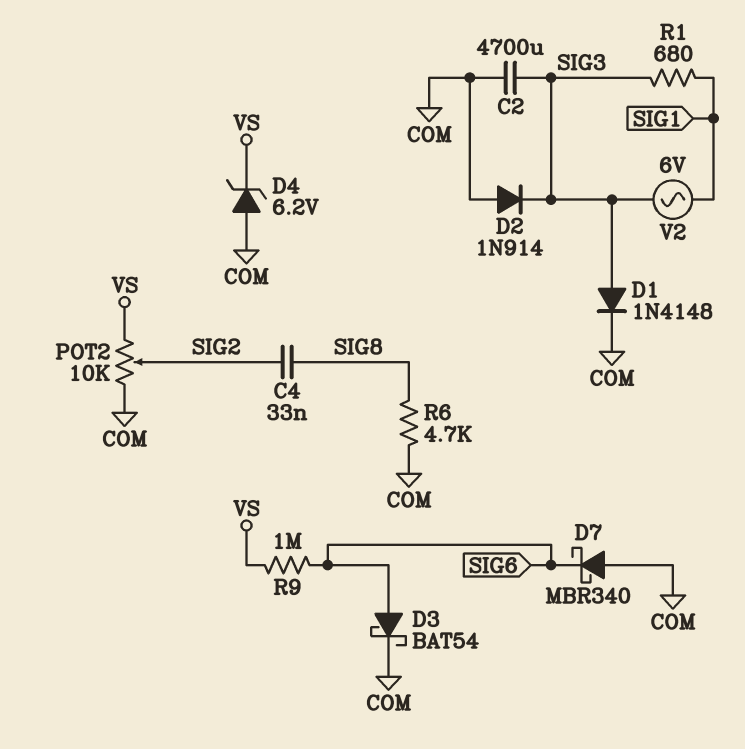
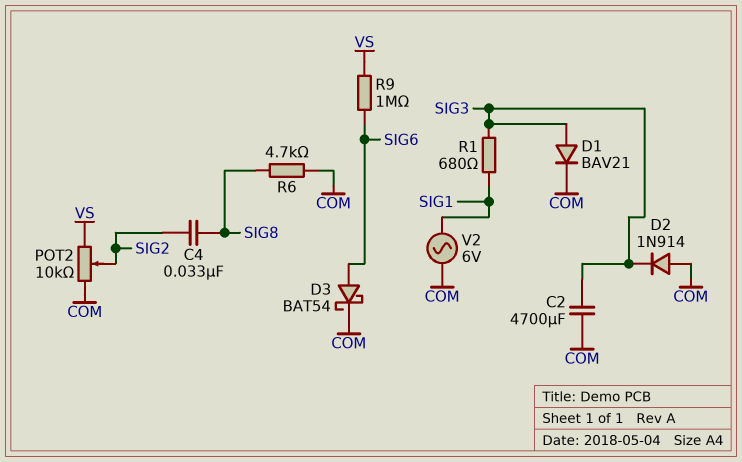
D1: diode 1N4148 (A SIG3, K COM) -> diode BAV21 (A SIG3, K COM)
D4: zener 6.2V (A COM, K VS) -> none
D7: schottky MBR340 (A COM, K SIG6) -> none
V2: AC 6V (SIG1, SIG3) -> AC 6V (COM, SIG1)

